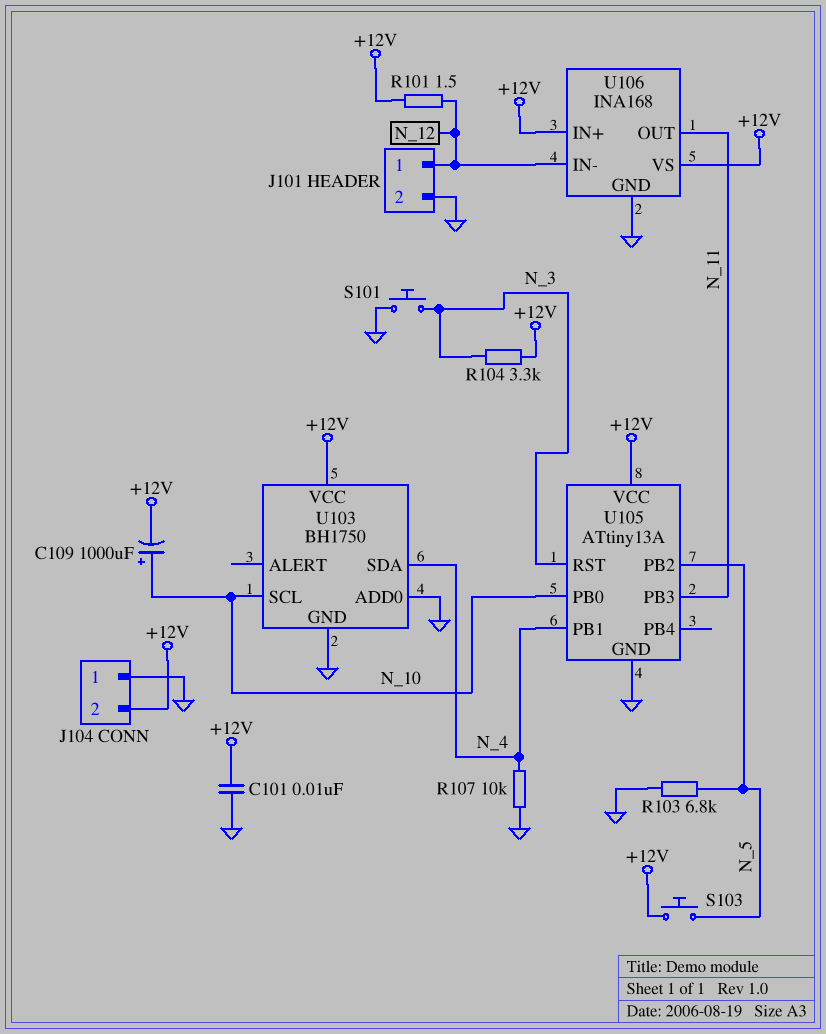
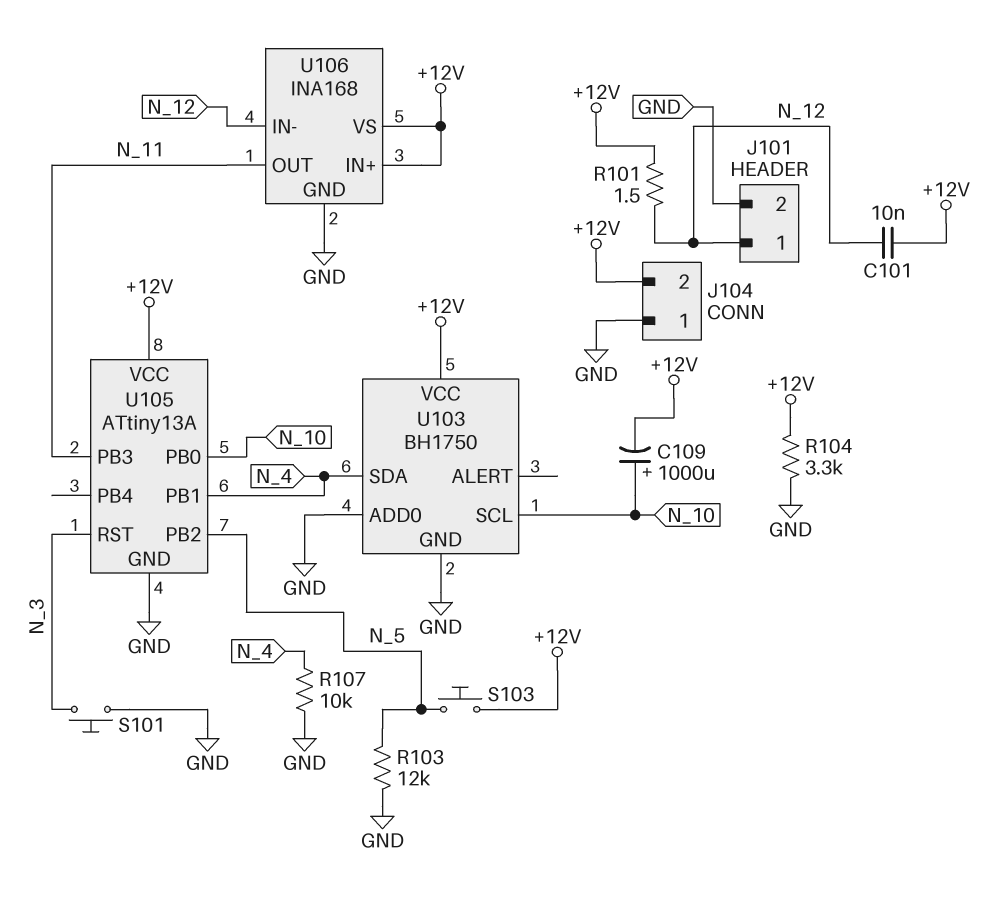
C101: 10nF (+12V, GND) -> 10nF (+12V, N_12)
R103: 6.8k (GND, N_5) -> 12k (GND, N_5)
R104: 3.3k (+12V, N_3) -> 3.3k (+12V, GND)

